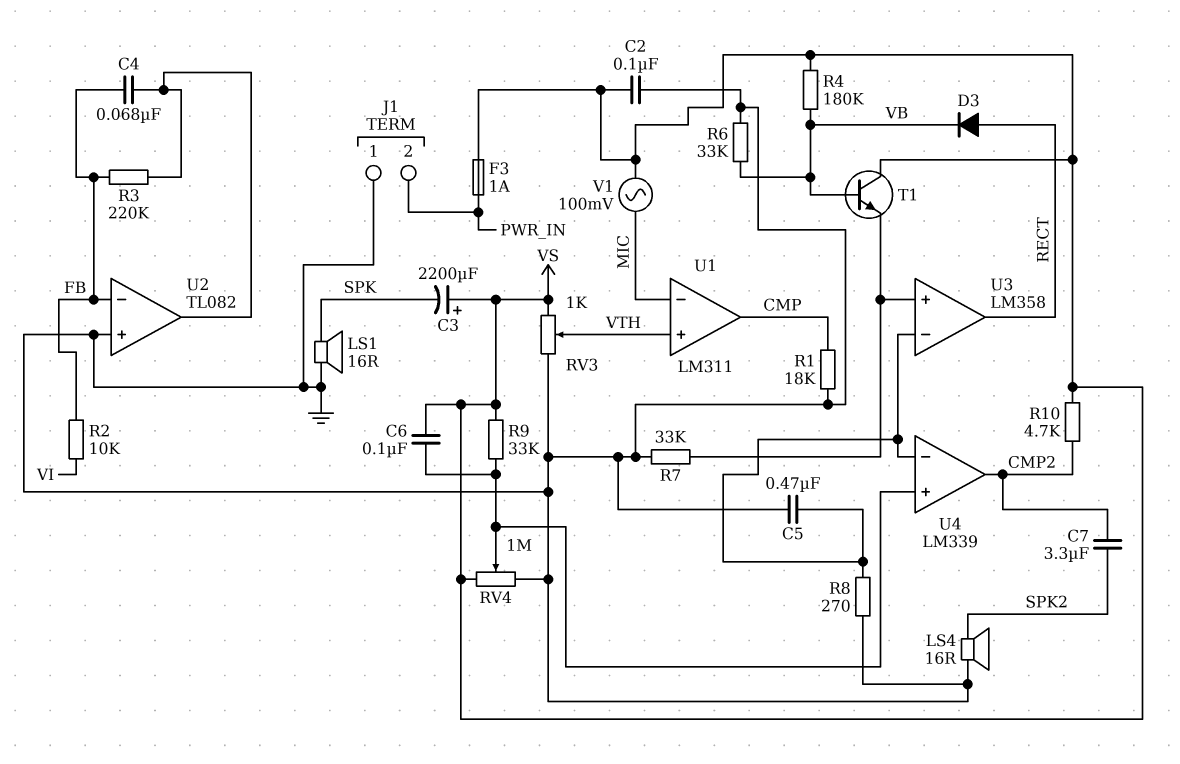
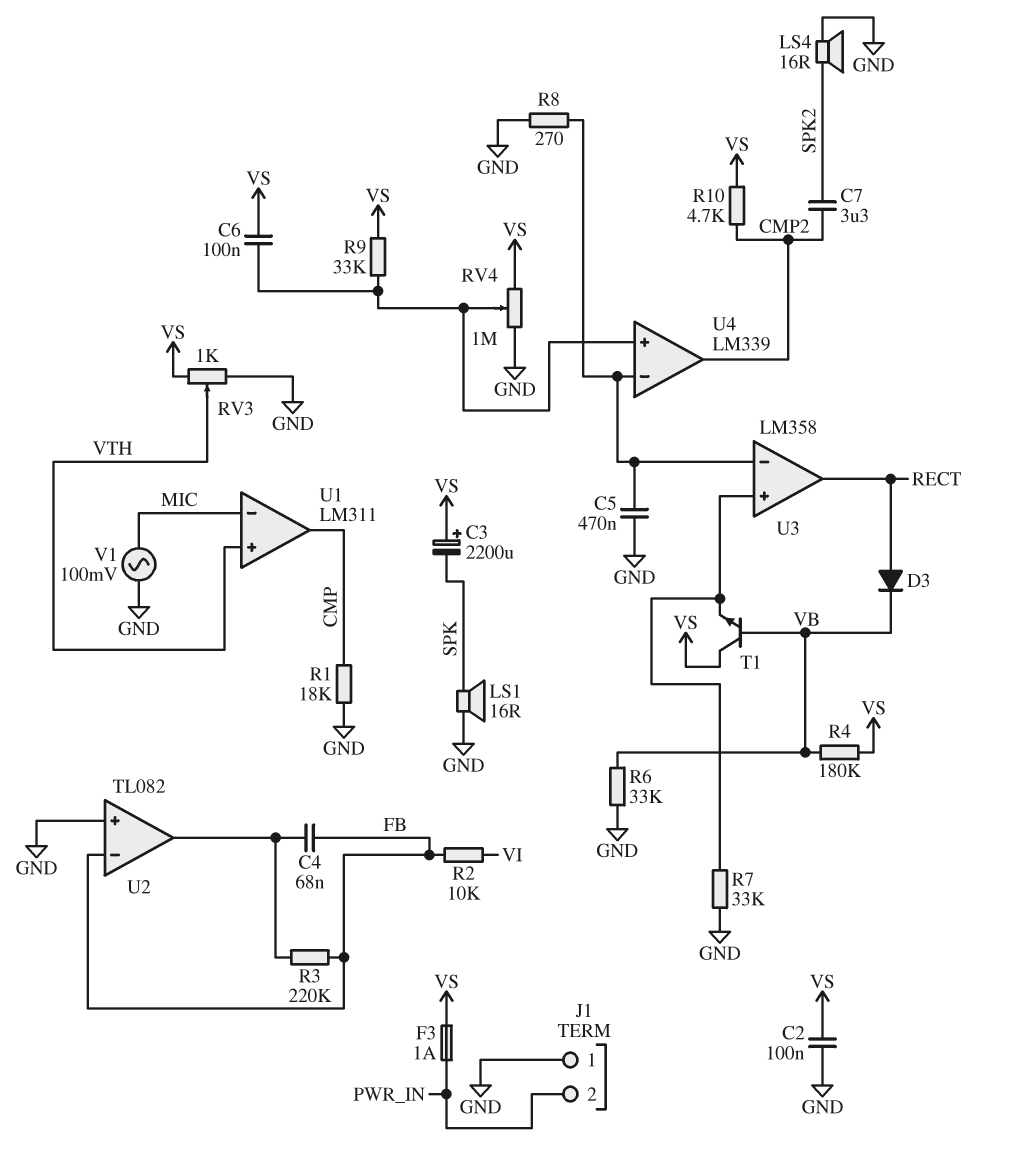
V1: AC 100mV (MIC, VS) -> AC 100mV (GND, MIC)

